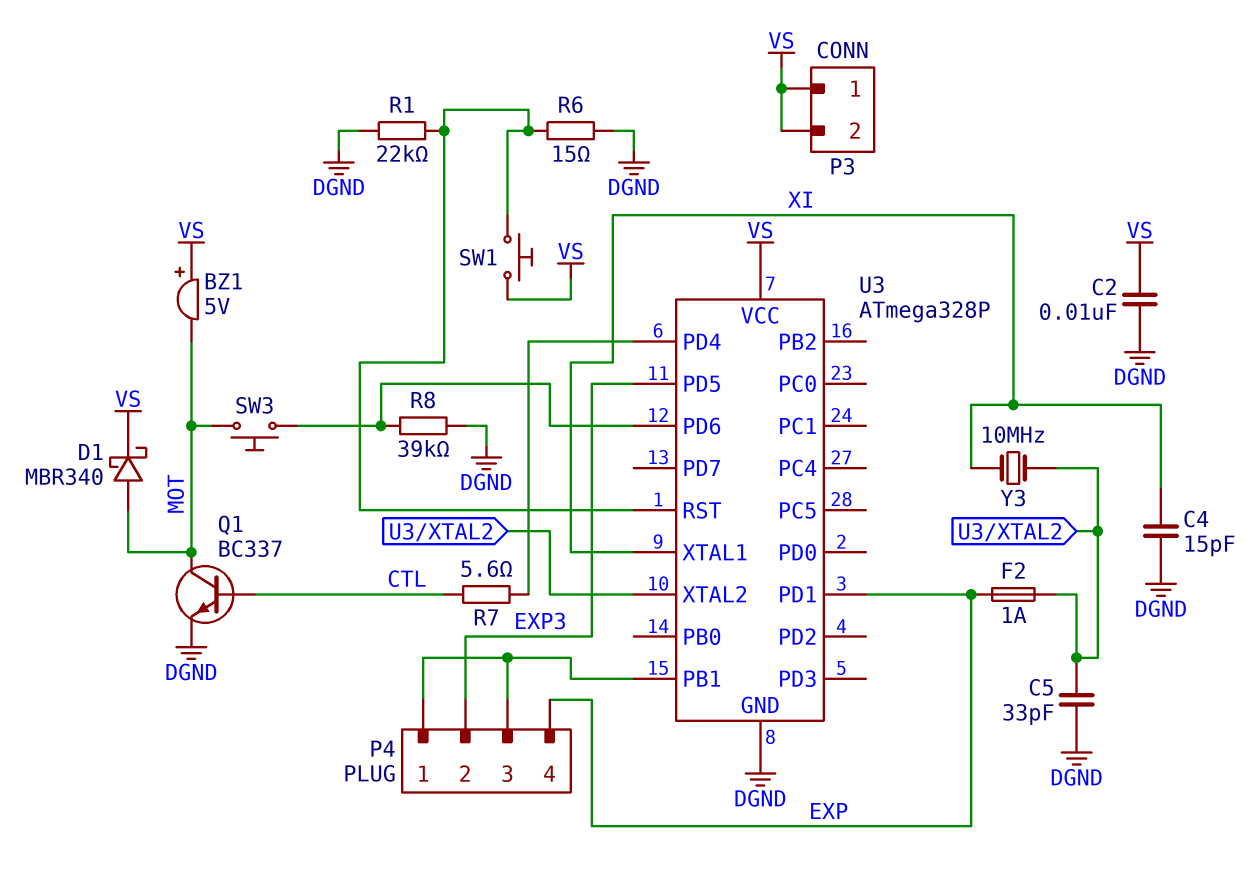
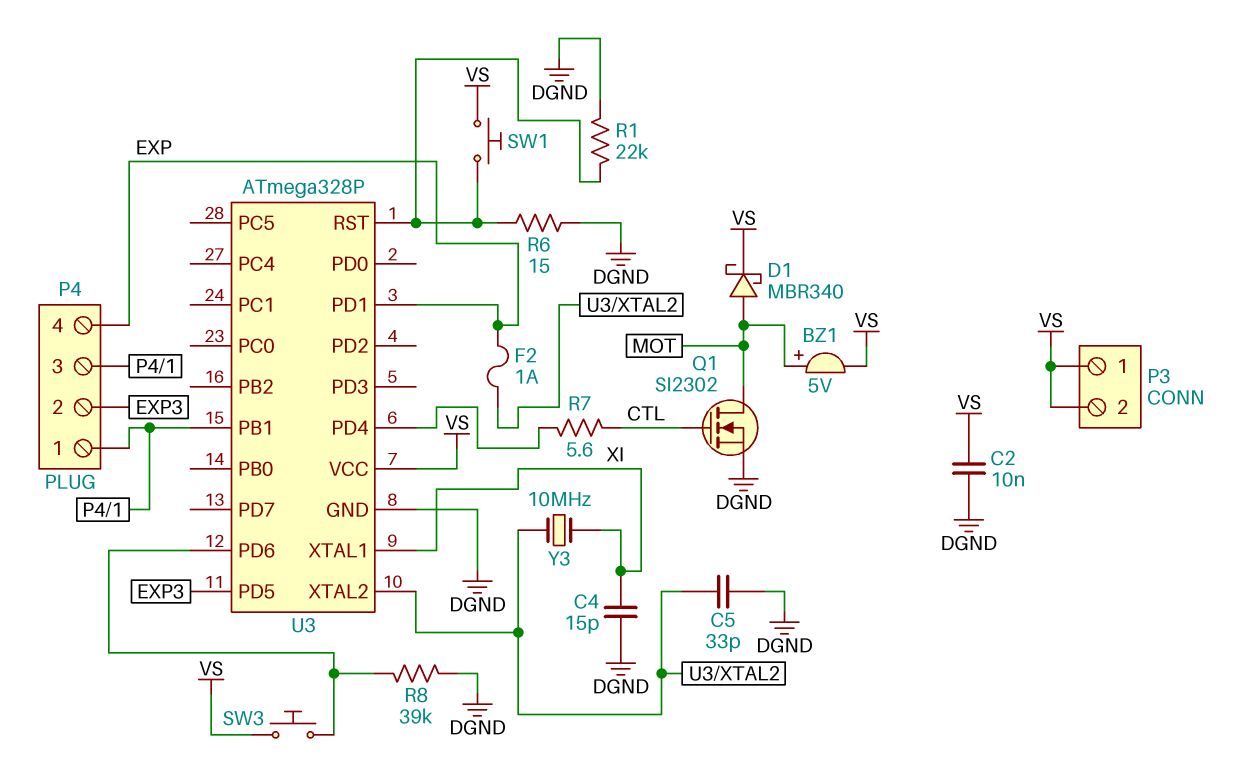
BZ1: buzzer 5V (plus VS, minus MOT) -> buzzer 5V (plus MOT, minus VS)
Q1: NPN BC337 (B CTL, C MOT, E DGND) -> NMOS SI2302 (G CTL, D MOT, S DGND)
SW3: button (MOT, U3/PD6) -> button (U3/PD6, VS)

